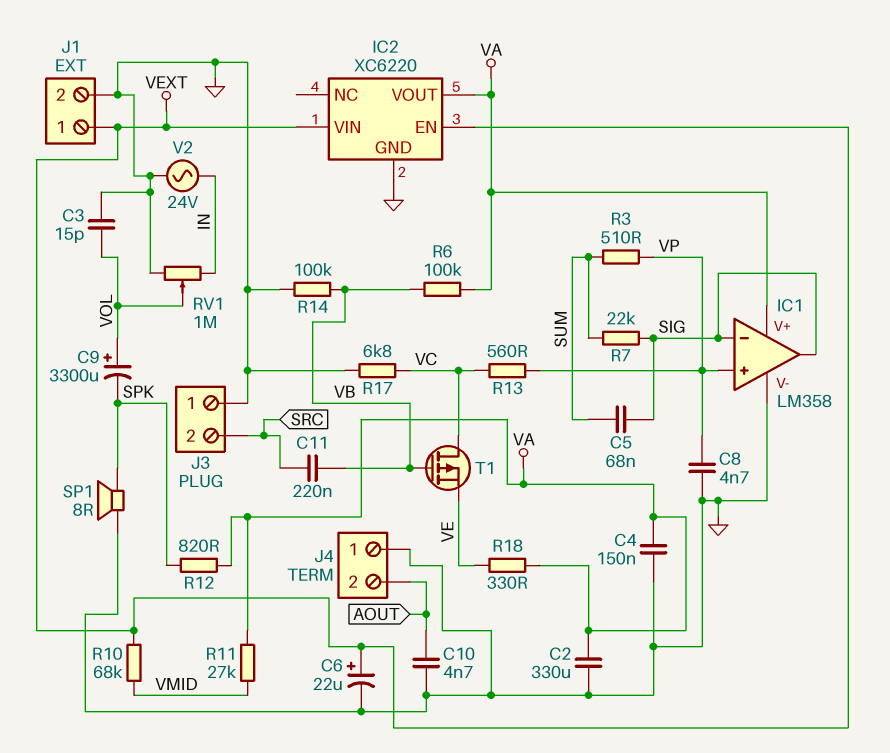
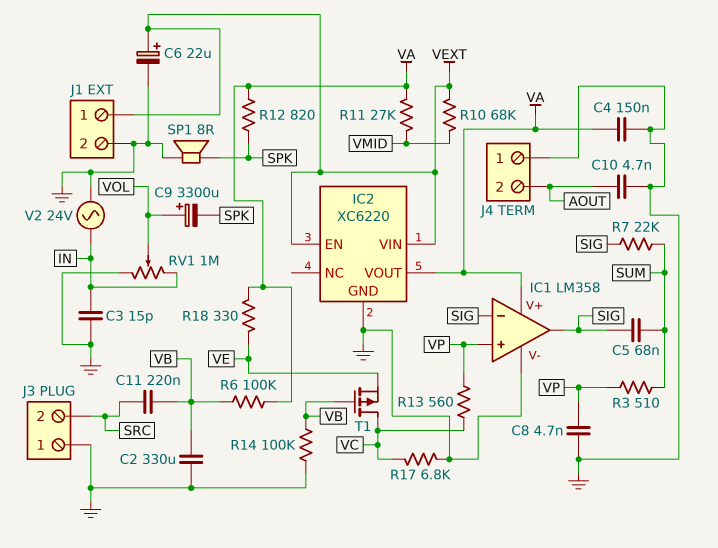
C2: 330uF (GND, VA) -> 330uF (GND, VB)
C3: 15pF (GND, VOL) -> 15pF (GND, IN)

